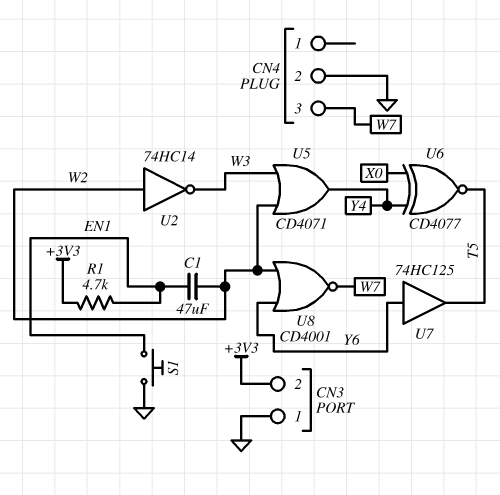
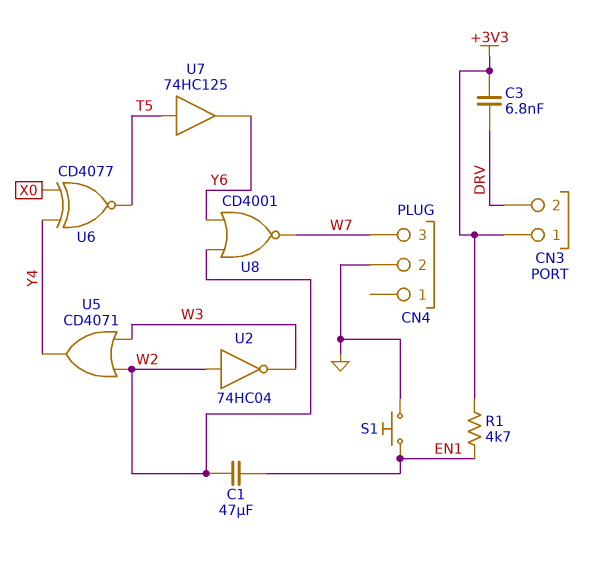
C3: none -> 6.8nF (+3V3, DRV)
CN3 pin 1: GND -> +3V3
CN3 pin 2: +3V3 -> DRV
U2: NOT 74HC14 (in W2, out W3) -> NOT 74HC04 (in W2, out W3)
U7: buffer 74HC125 (in Y6, out T5) -> buffer 74HC125 (in T5, out Y6)

